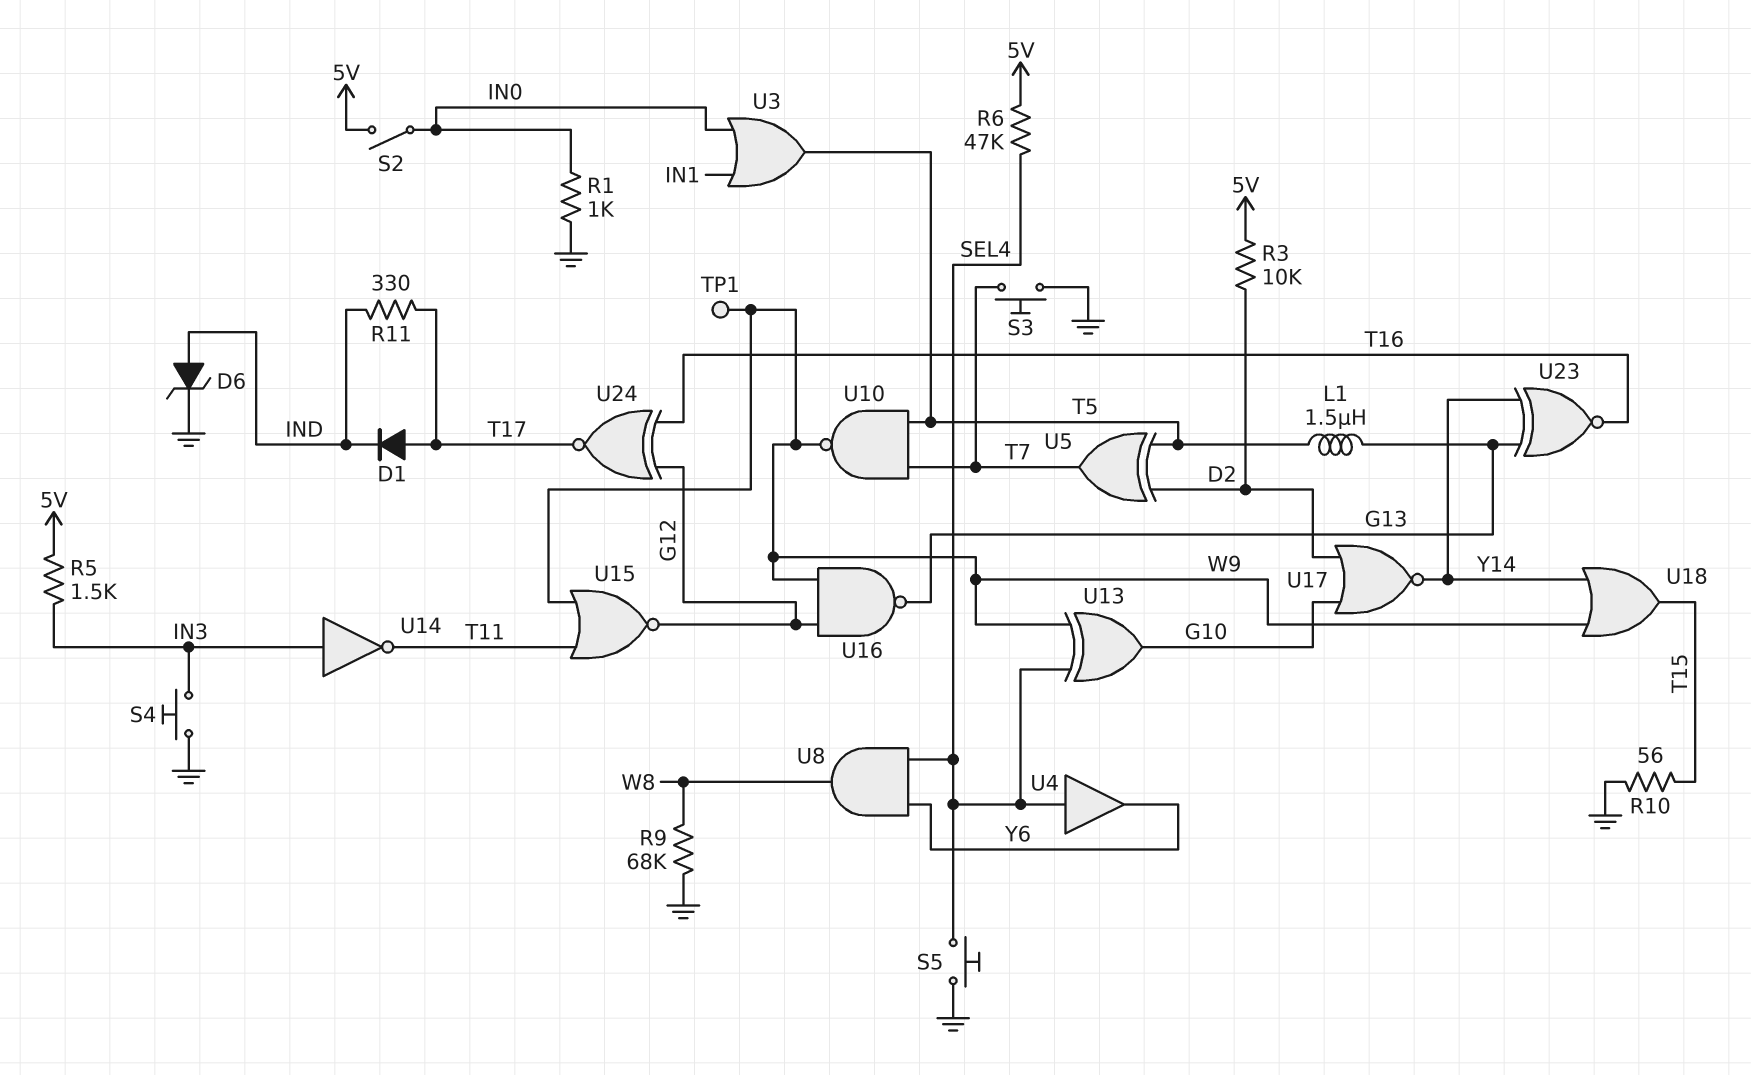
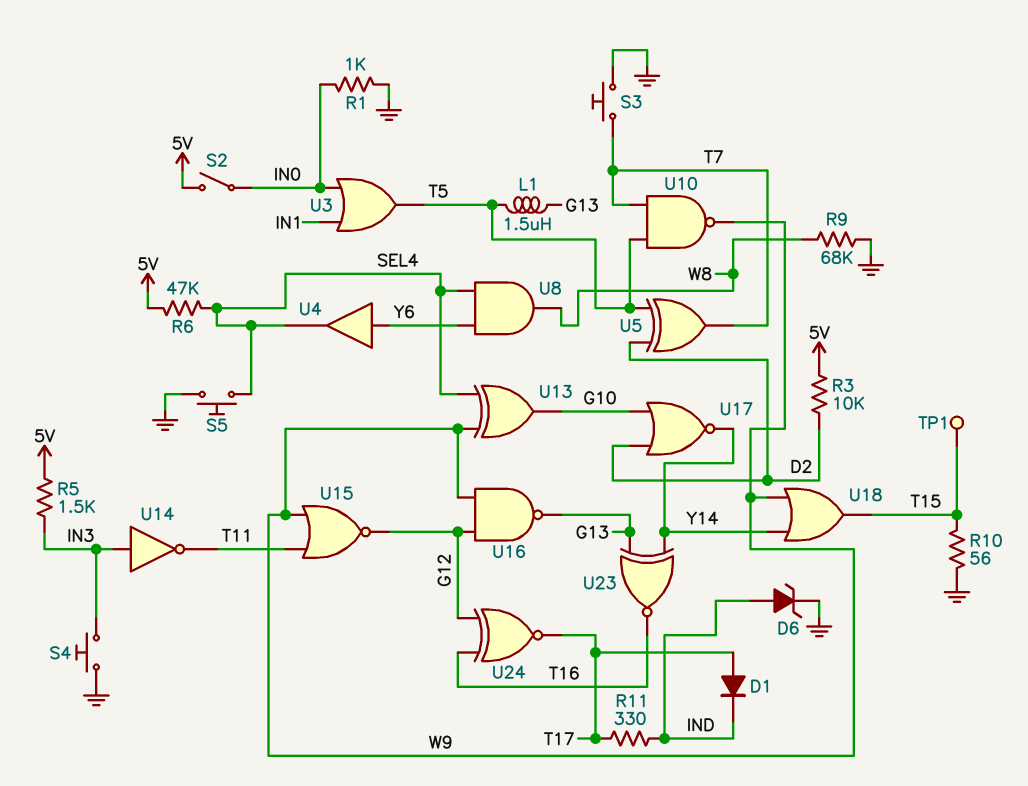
TP1: test point (W9) -> test point (T15)
U4: buffer (in SEL4, out Y6) -> buffer (in Y6, out SEL4)

